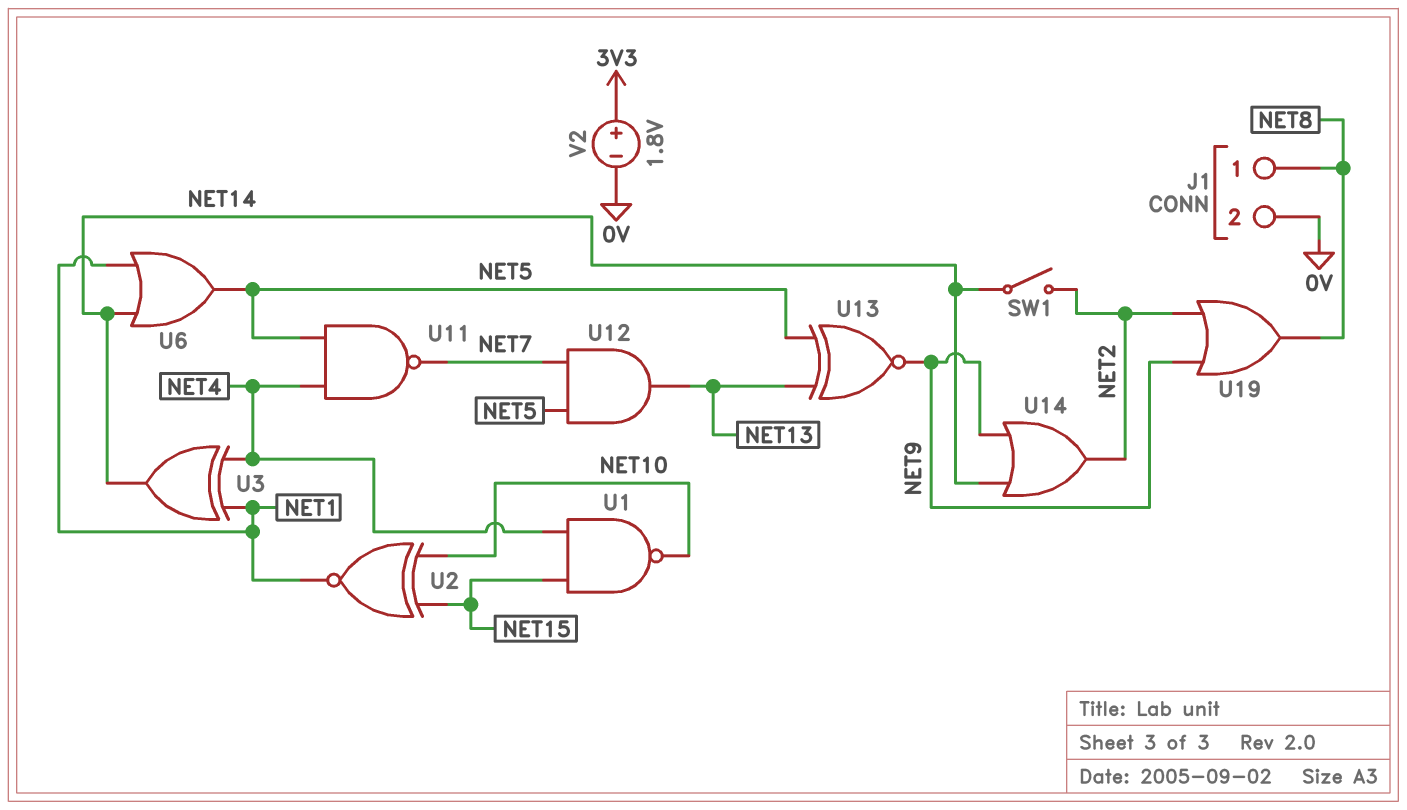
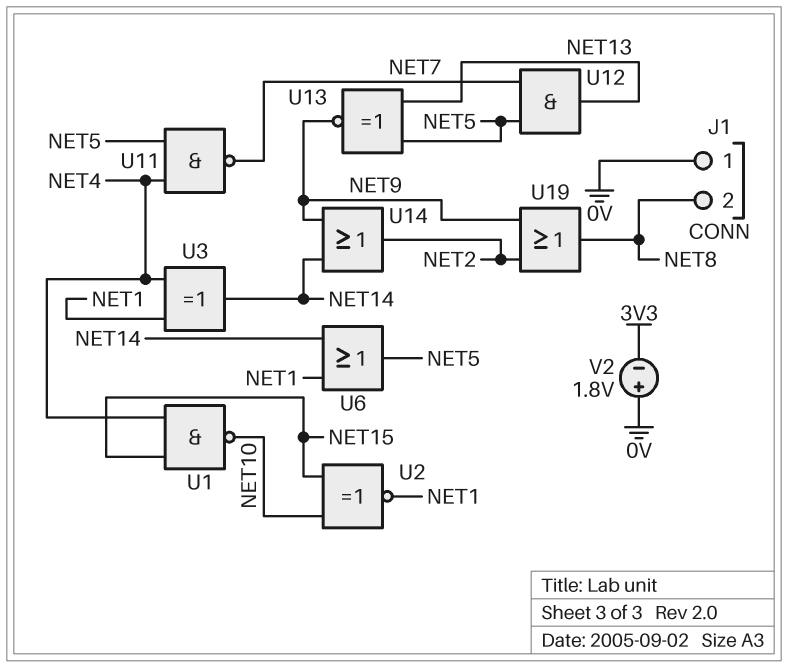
J1 pin 1: NET8 -> 0V
J1 pin 2: 0V -> NET8
SW1: switch (NET2, NET14) -> none
V2: 1.8V (plus 3V3, minus 0V) -> 1.8V (plus 0V, minus 3V3)

